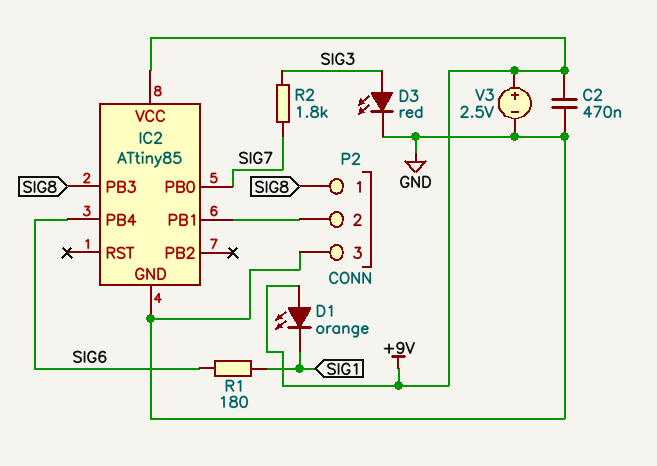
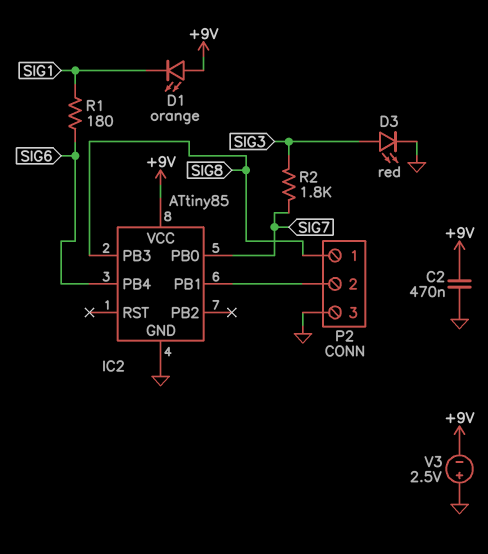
V3: 2.5V (plus +9V, minus GND) -> 2.5V (plus GND, minus +9V)

